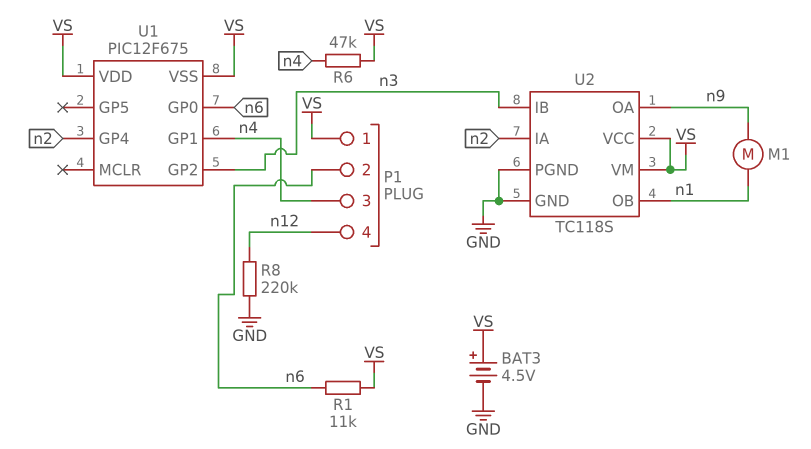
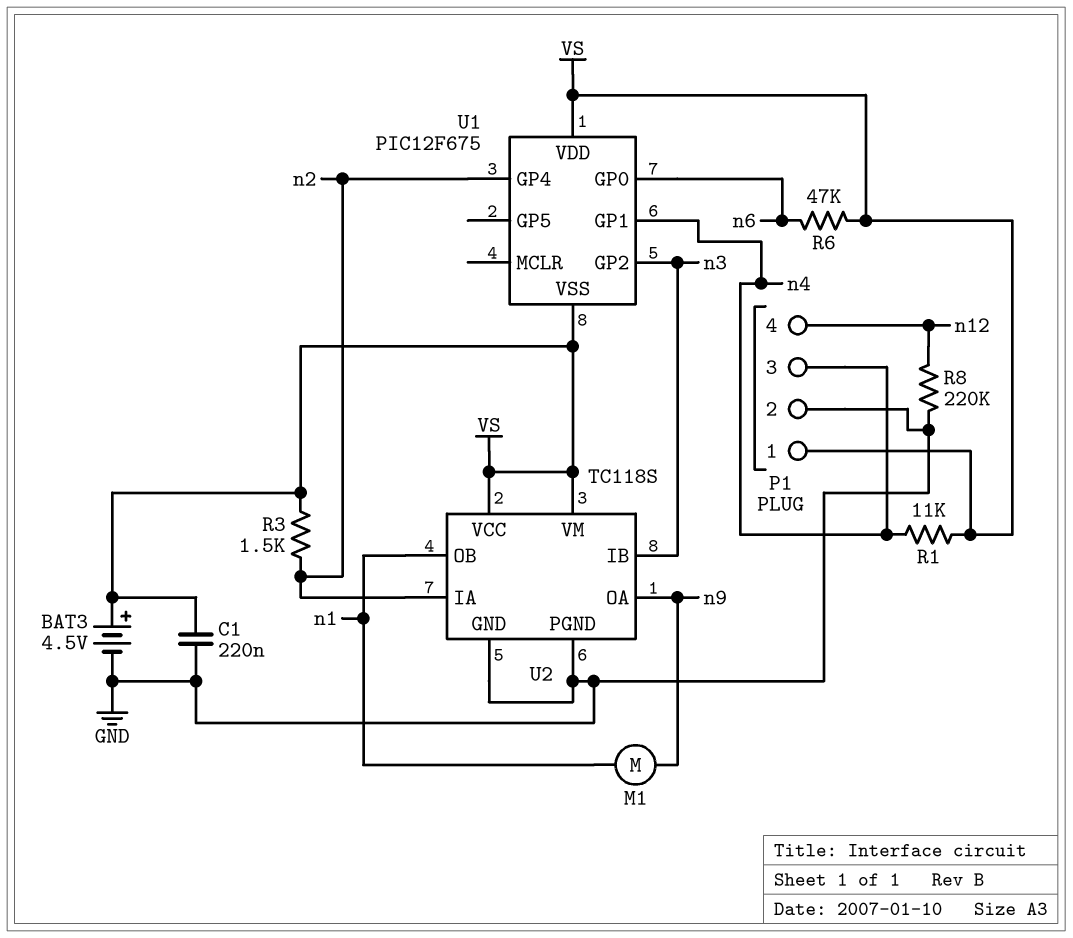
C1: none -> 220nF (GND, VS)
P1 pin 2: n6 -> GND
R1: 11k (VS, n6) -> 11k (VS, n4)
R3: none -> 1.5k (VS, n2)
R6: 47k (VS, n4) -> 47k (VS, n6)

